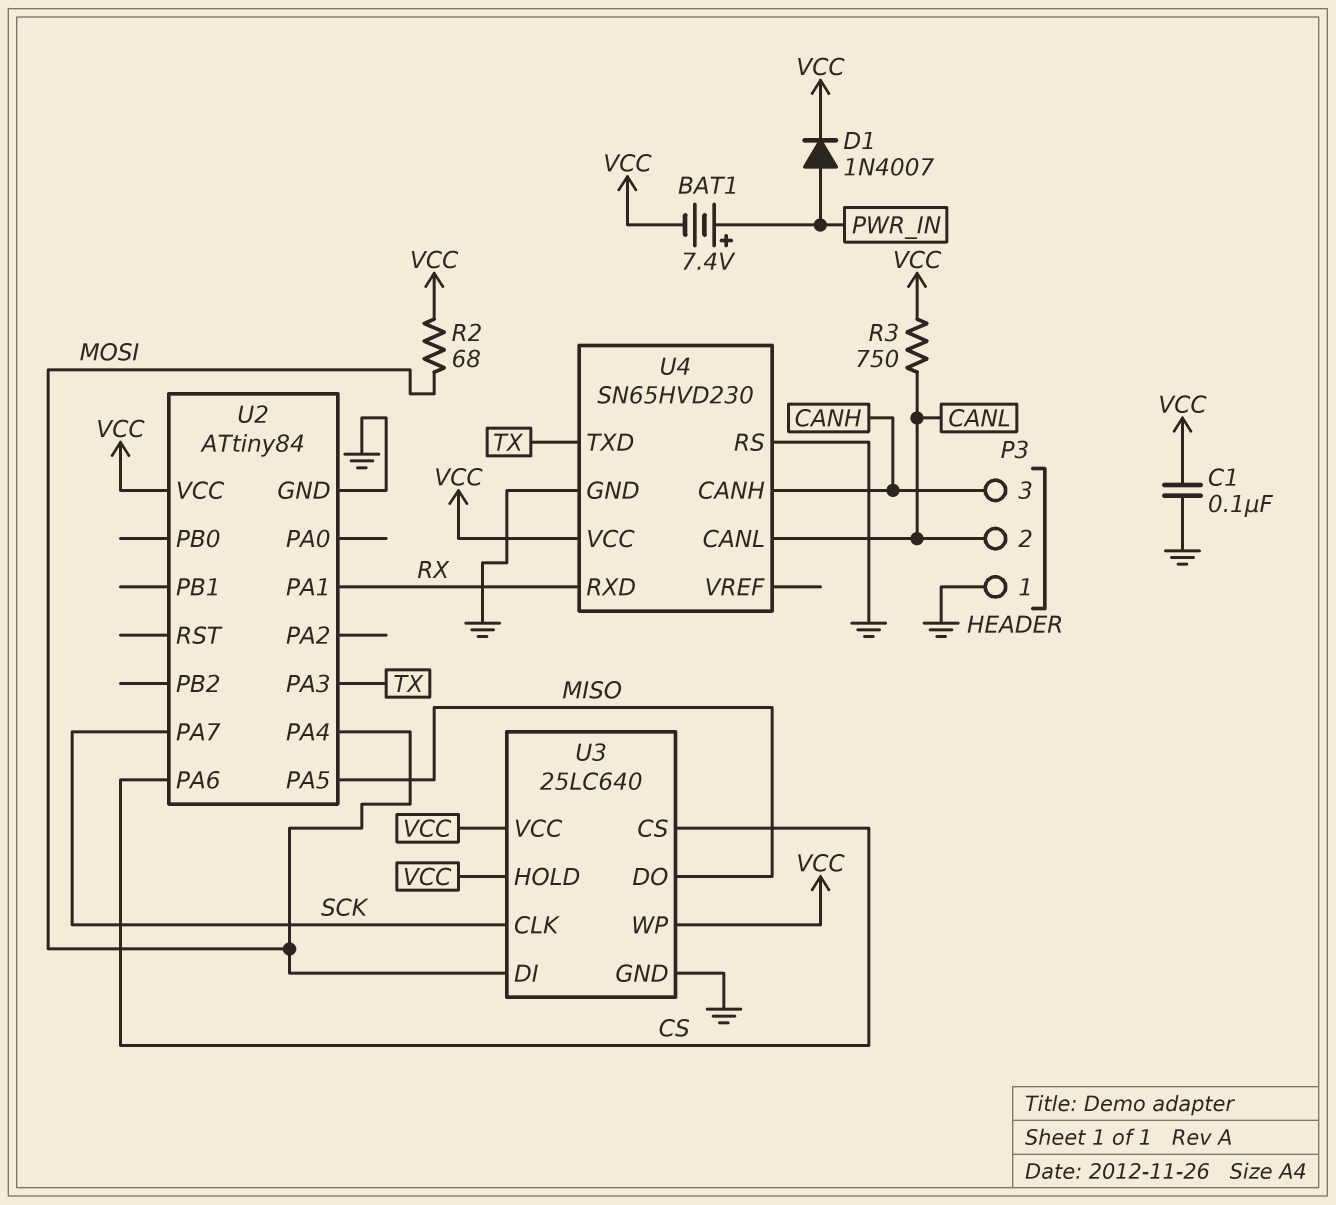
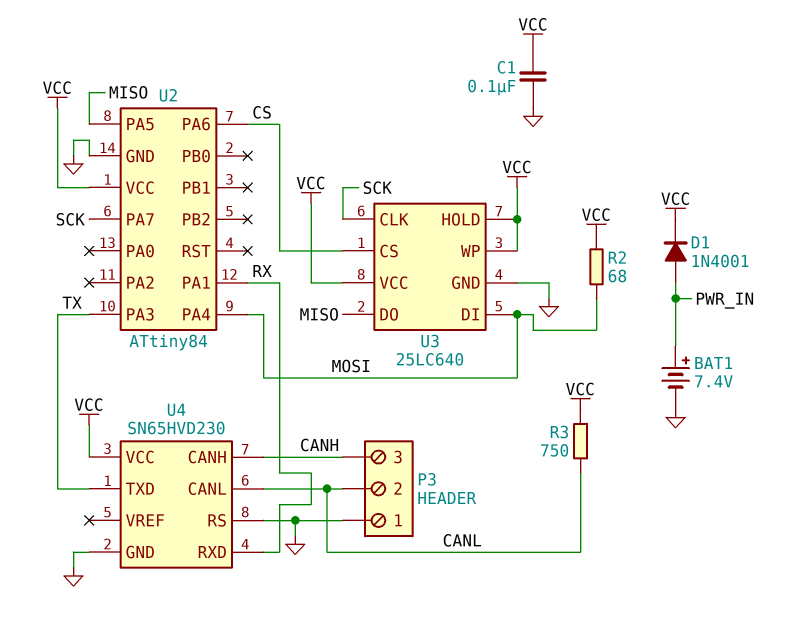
BAT1: 7.4V (plus PWR_IN, minus VCC) -> 7.4V (plus PWR_IN, minus GND)
D1: diode 1N4007 (A PWR_IN, K VCC) -> diode 1N4001 (A PWR_IN, K VCC)

